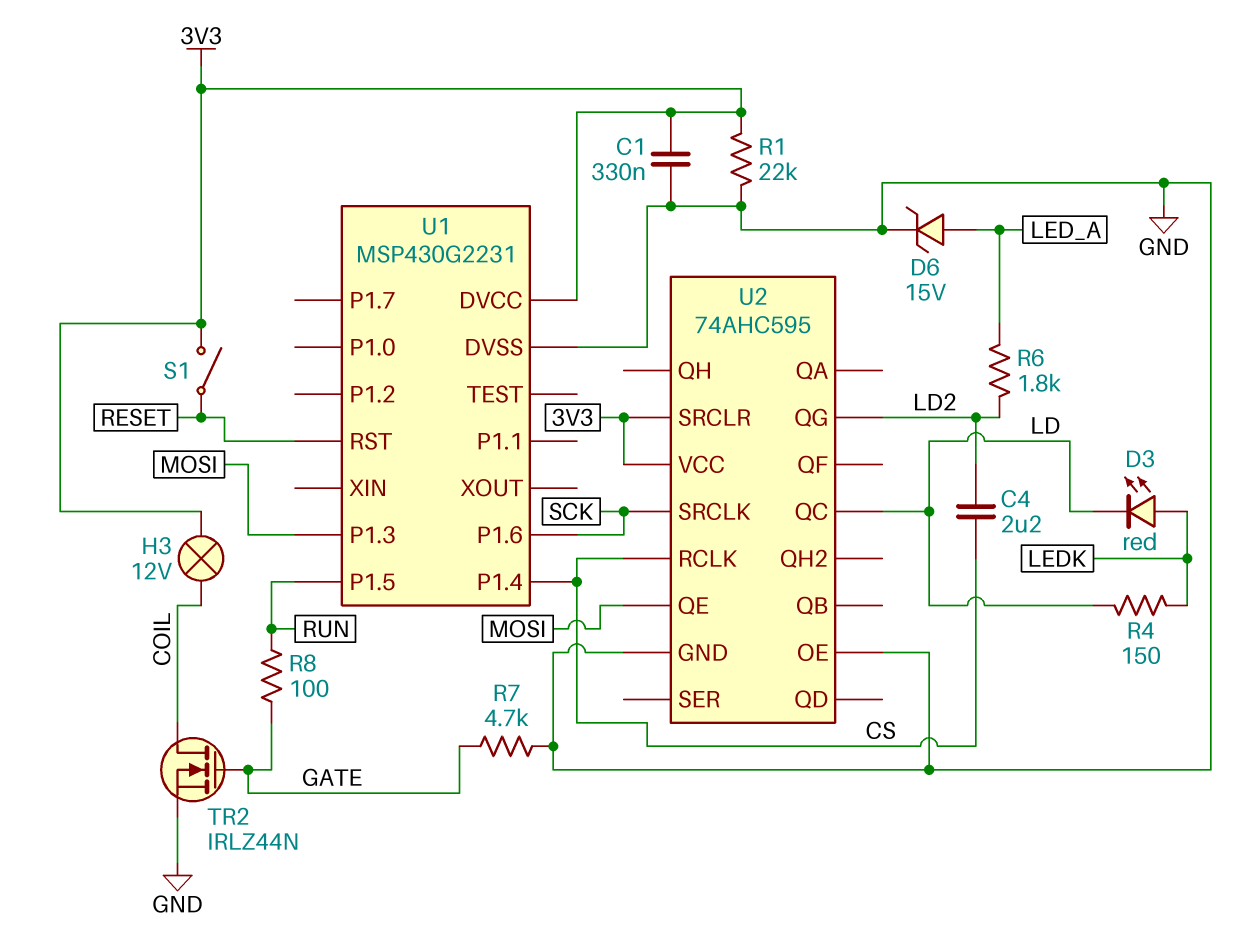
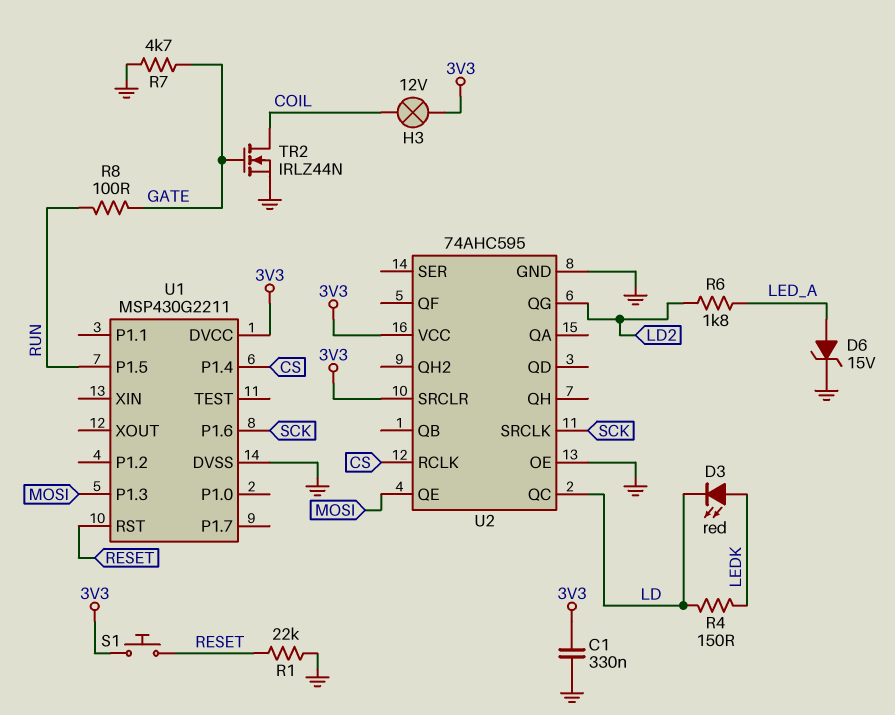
C4: 2.2uF (CS, LD2) -> none
R1: 22k (3V3, GND) -> 22k (GND, RESET)
S1: switch (3V3, RESET) -> button (3V3, RESET)
U1: MSP430G2231 -> MSP430G2211

